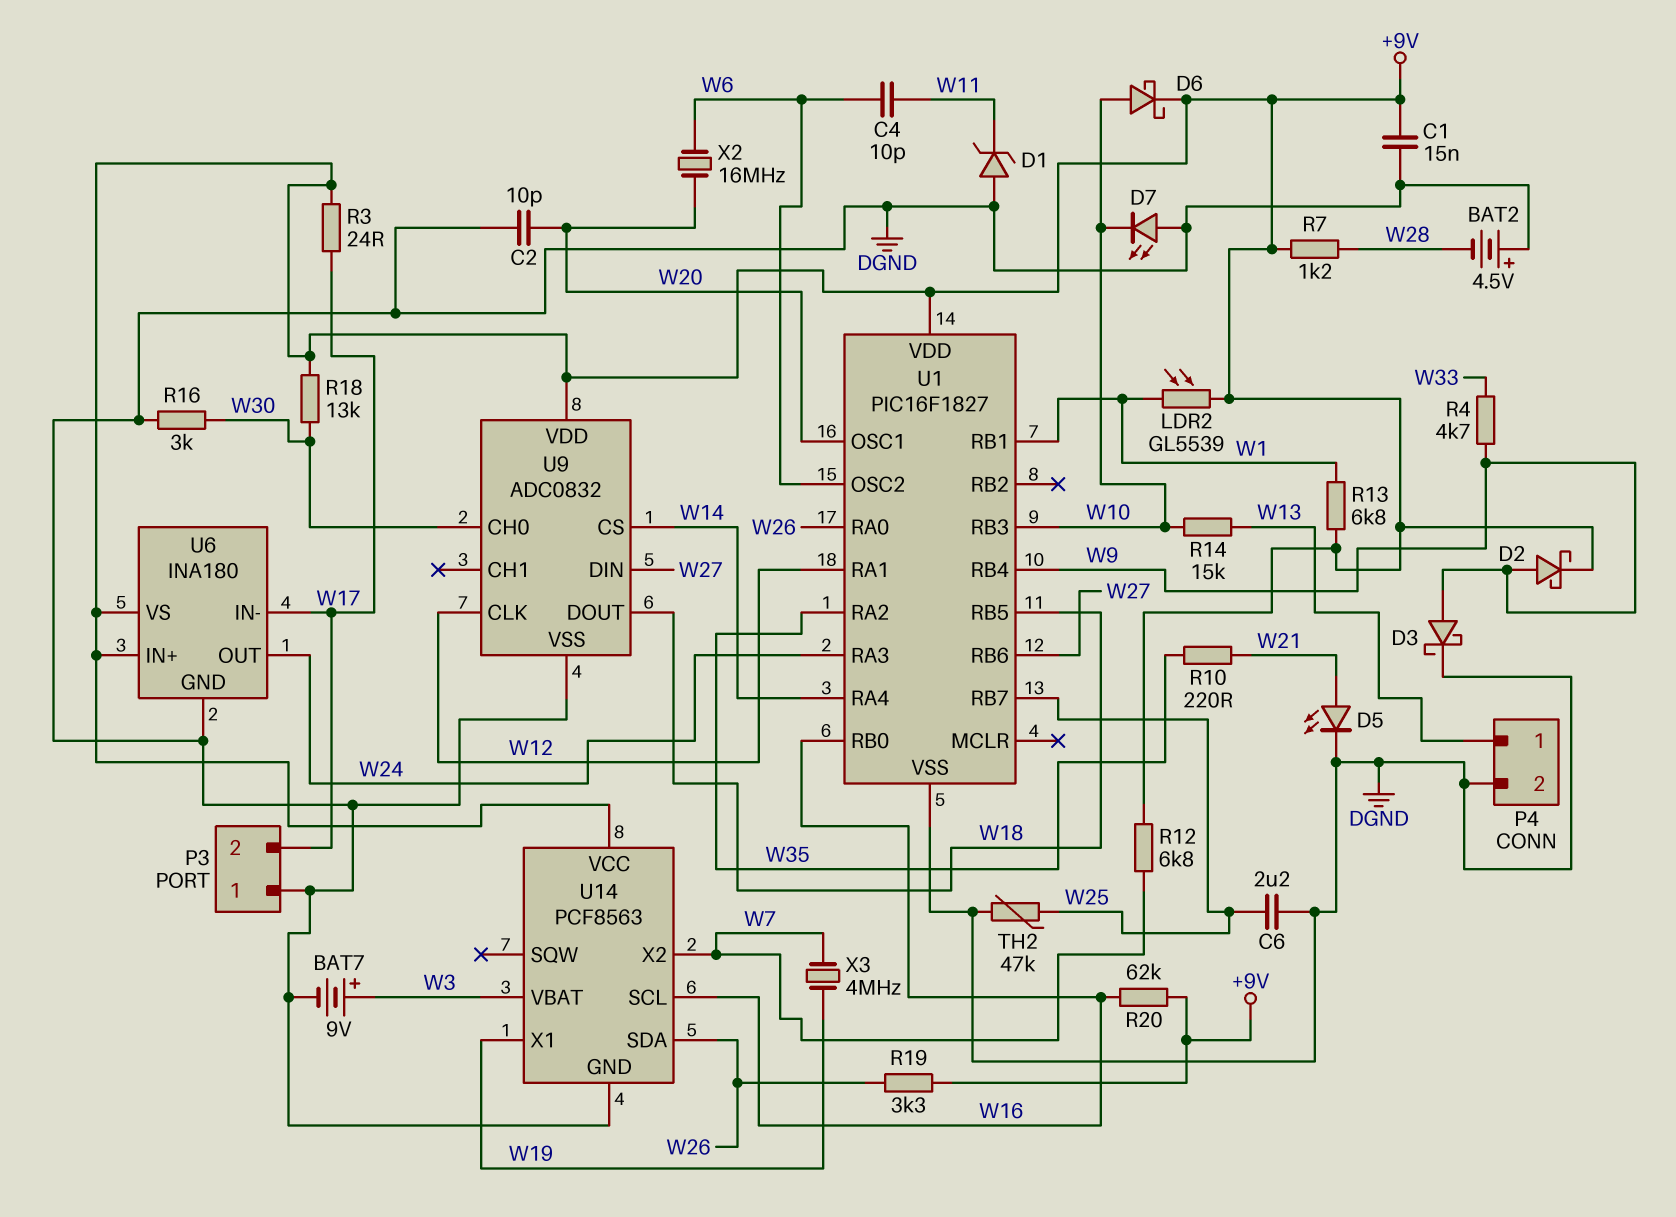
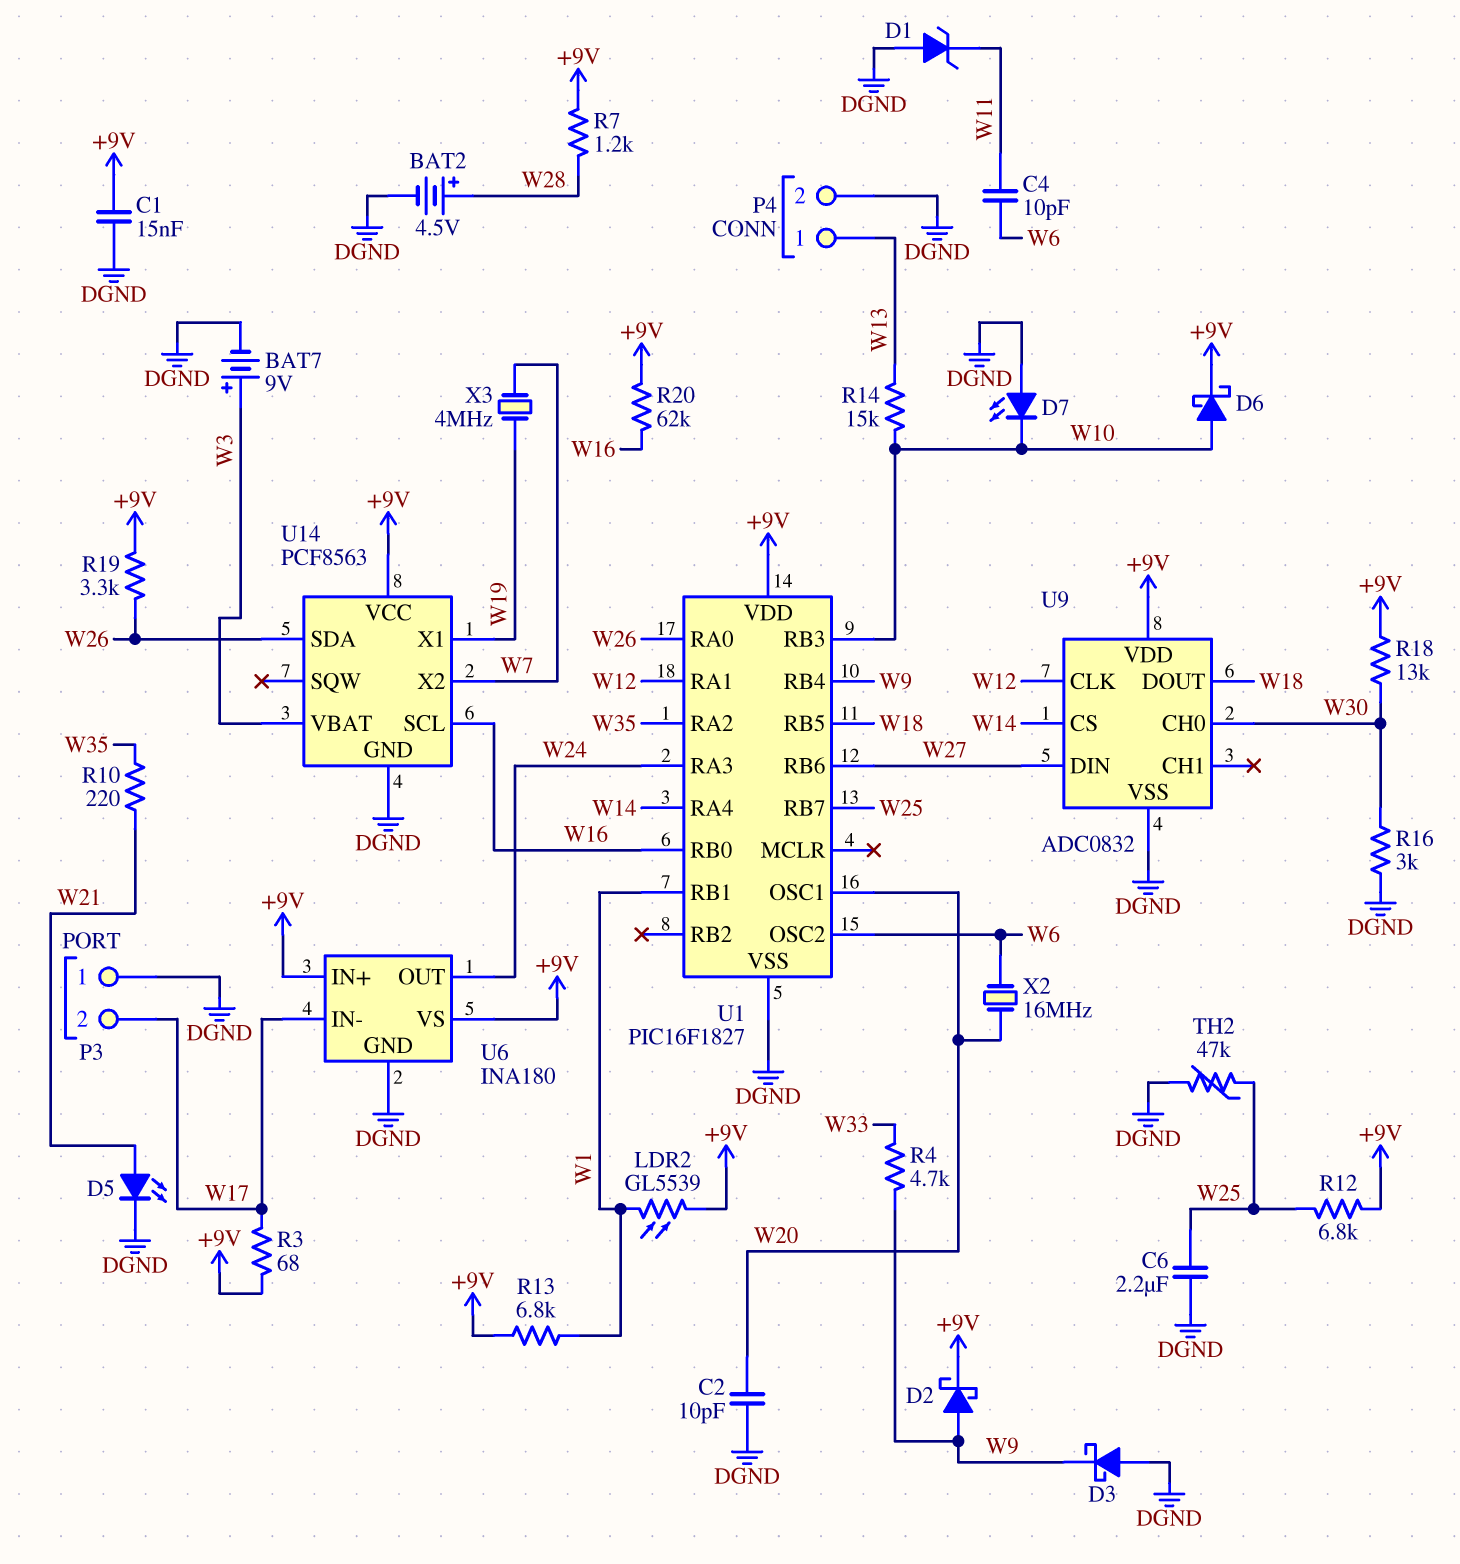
BAT2: 4.5V (plus DGND, minus W28) -> 4.5V (plus W28, minus DGND)
D3: schottky (A W9, K DGND) -> schottky (A DGND, K W9)
R3: 24 (+9V, W17) -> 68 (+9V, W17)
R12: 6.8k (+9V, W7) -> 6.8k (+9V, W25)

